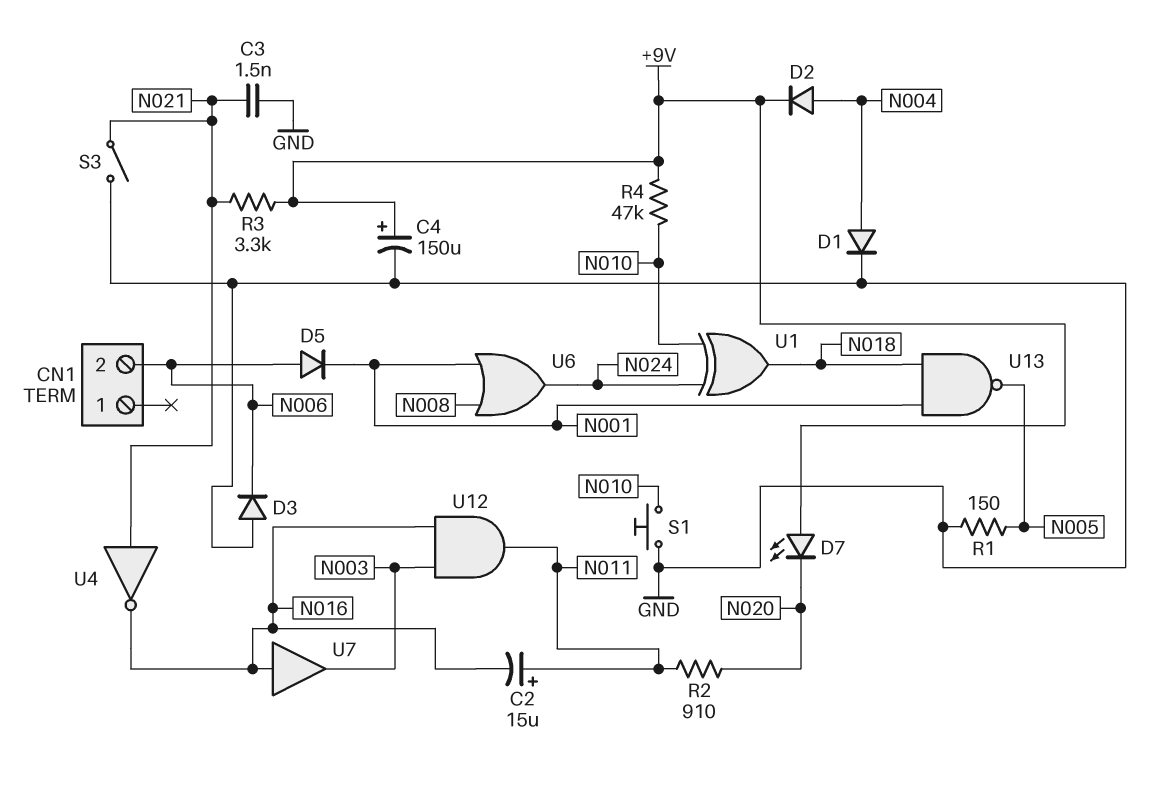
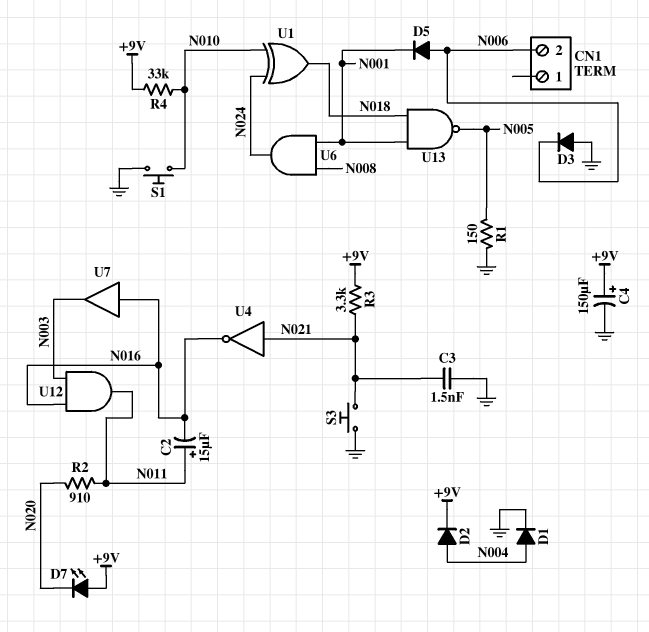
R4: 47k (+9V, N010) -> 33k (+9V, N010)
S3: switch (GND, N021) -> button (GND, N021)
U6: OR (in N001, in N008, out N024) -> AND (in N001, in N008, out N024)

